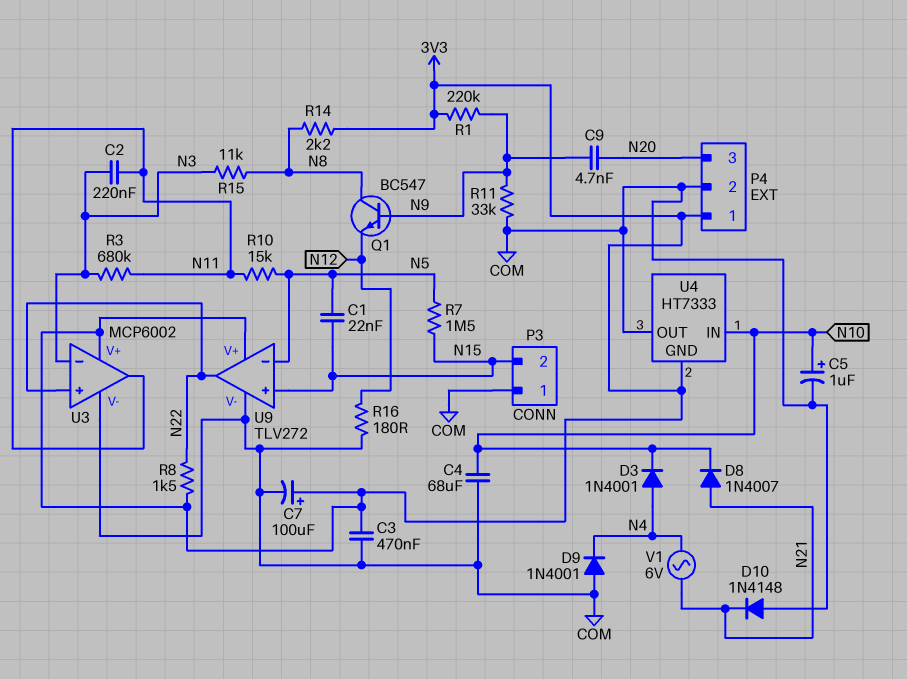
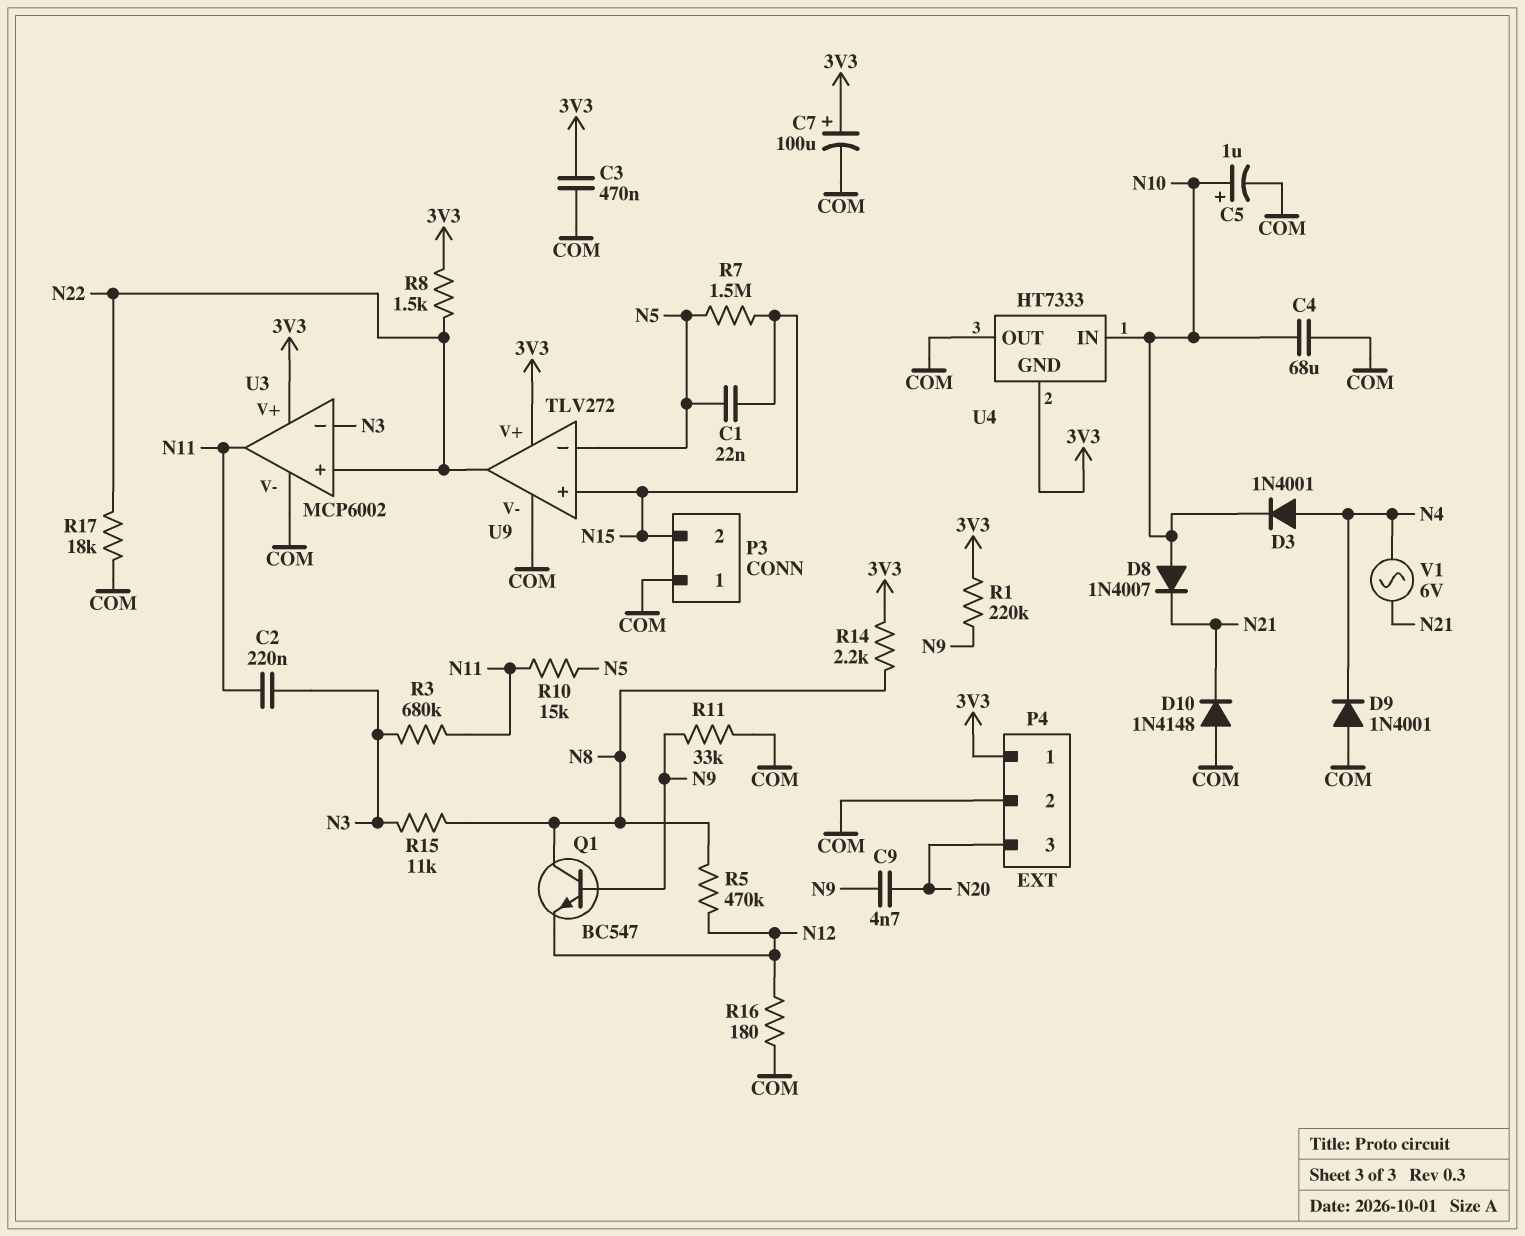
D8: diode 1N4007 (A N21, K N10) -> diode 1N4007 (A N10, K N21)
R5: none -> 470k (N8, N12)
R17: none -> 18k (COM, N22)

